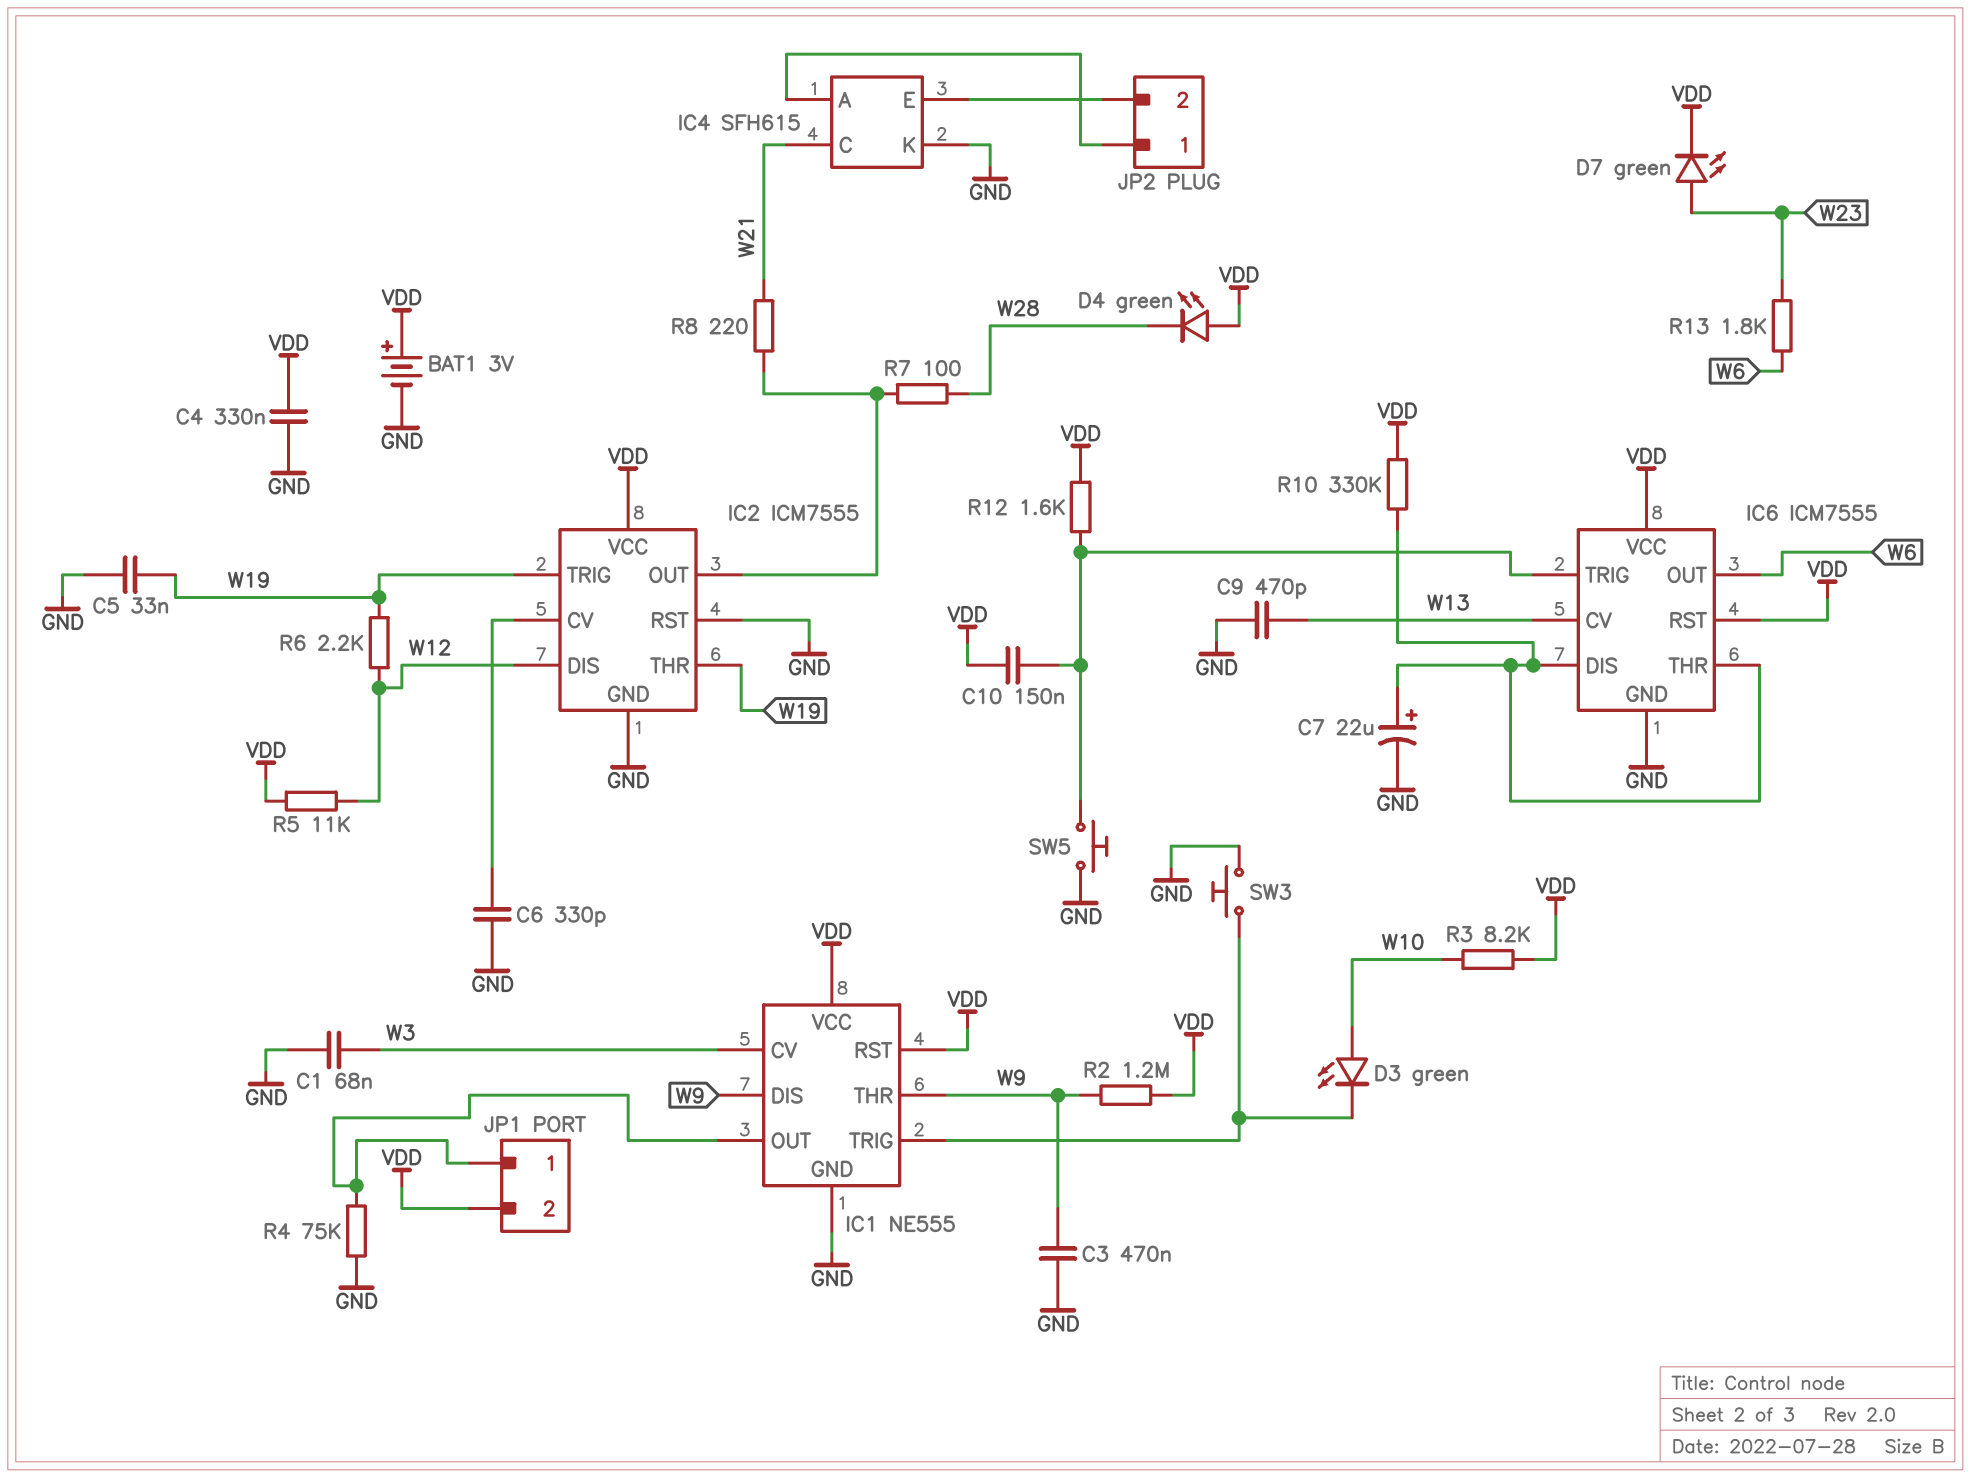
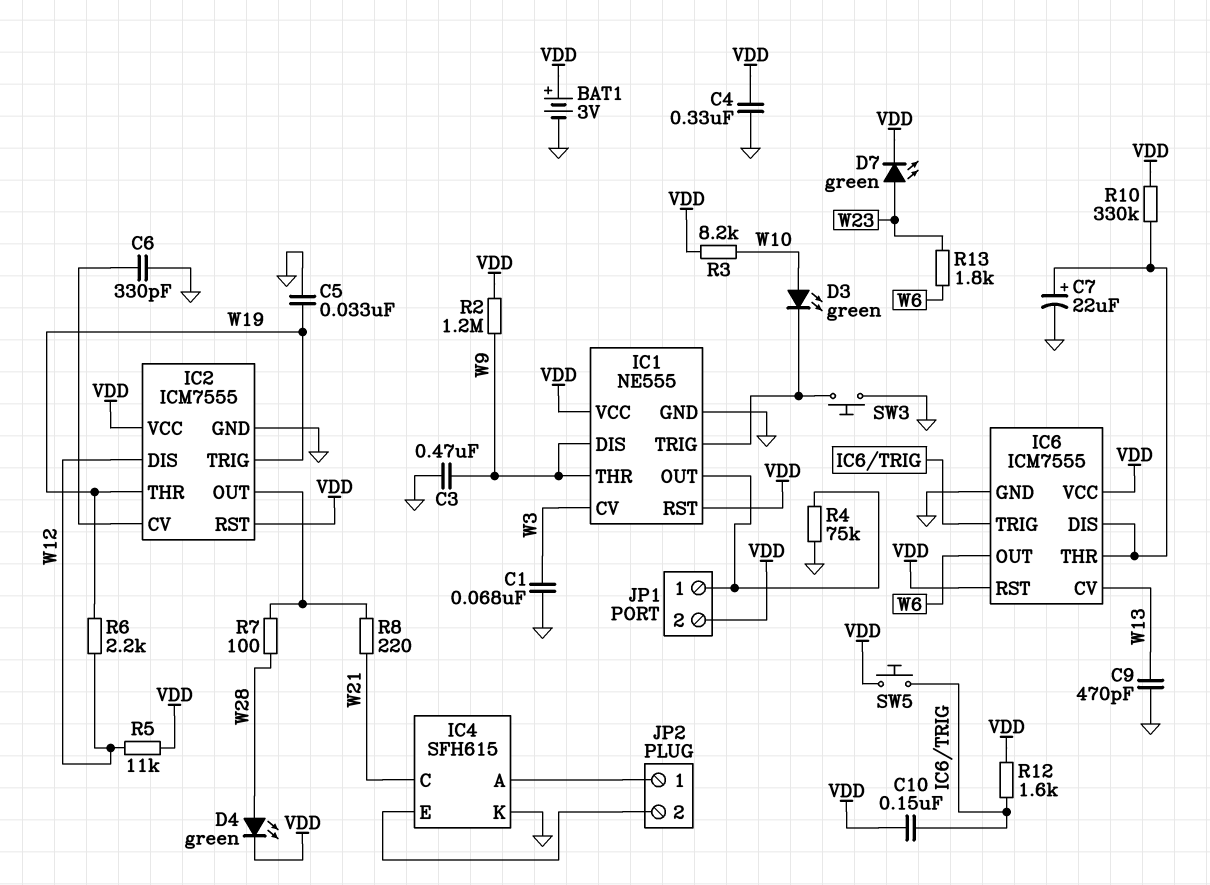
D4: LED green (A VDD, K W28) -> LED green (A W28, K VDD)
IC2 pin RST: GND -> VDD
SW5: button (GND, IC6/TRIG) -> button (IC6/TRIG, VDD)

